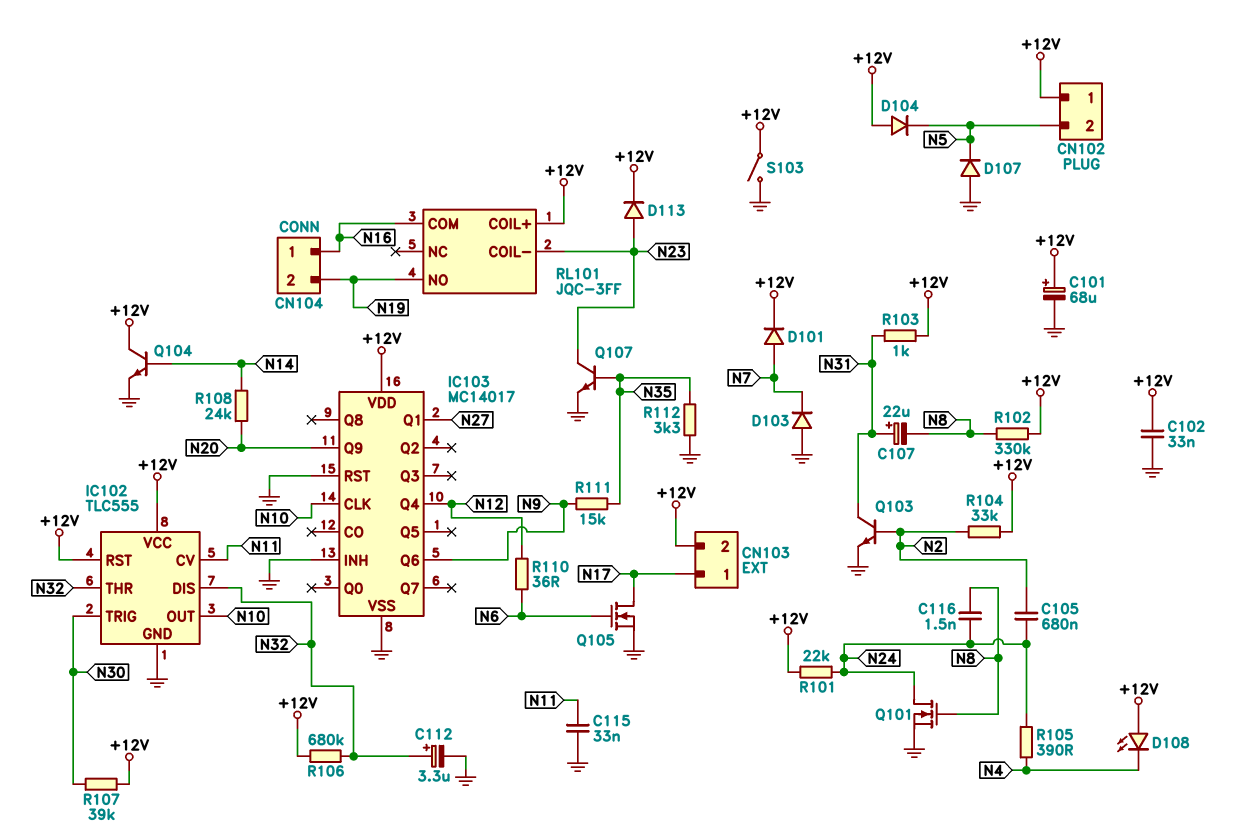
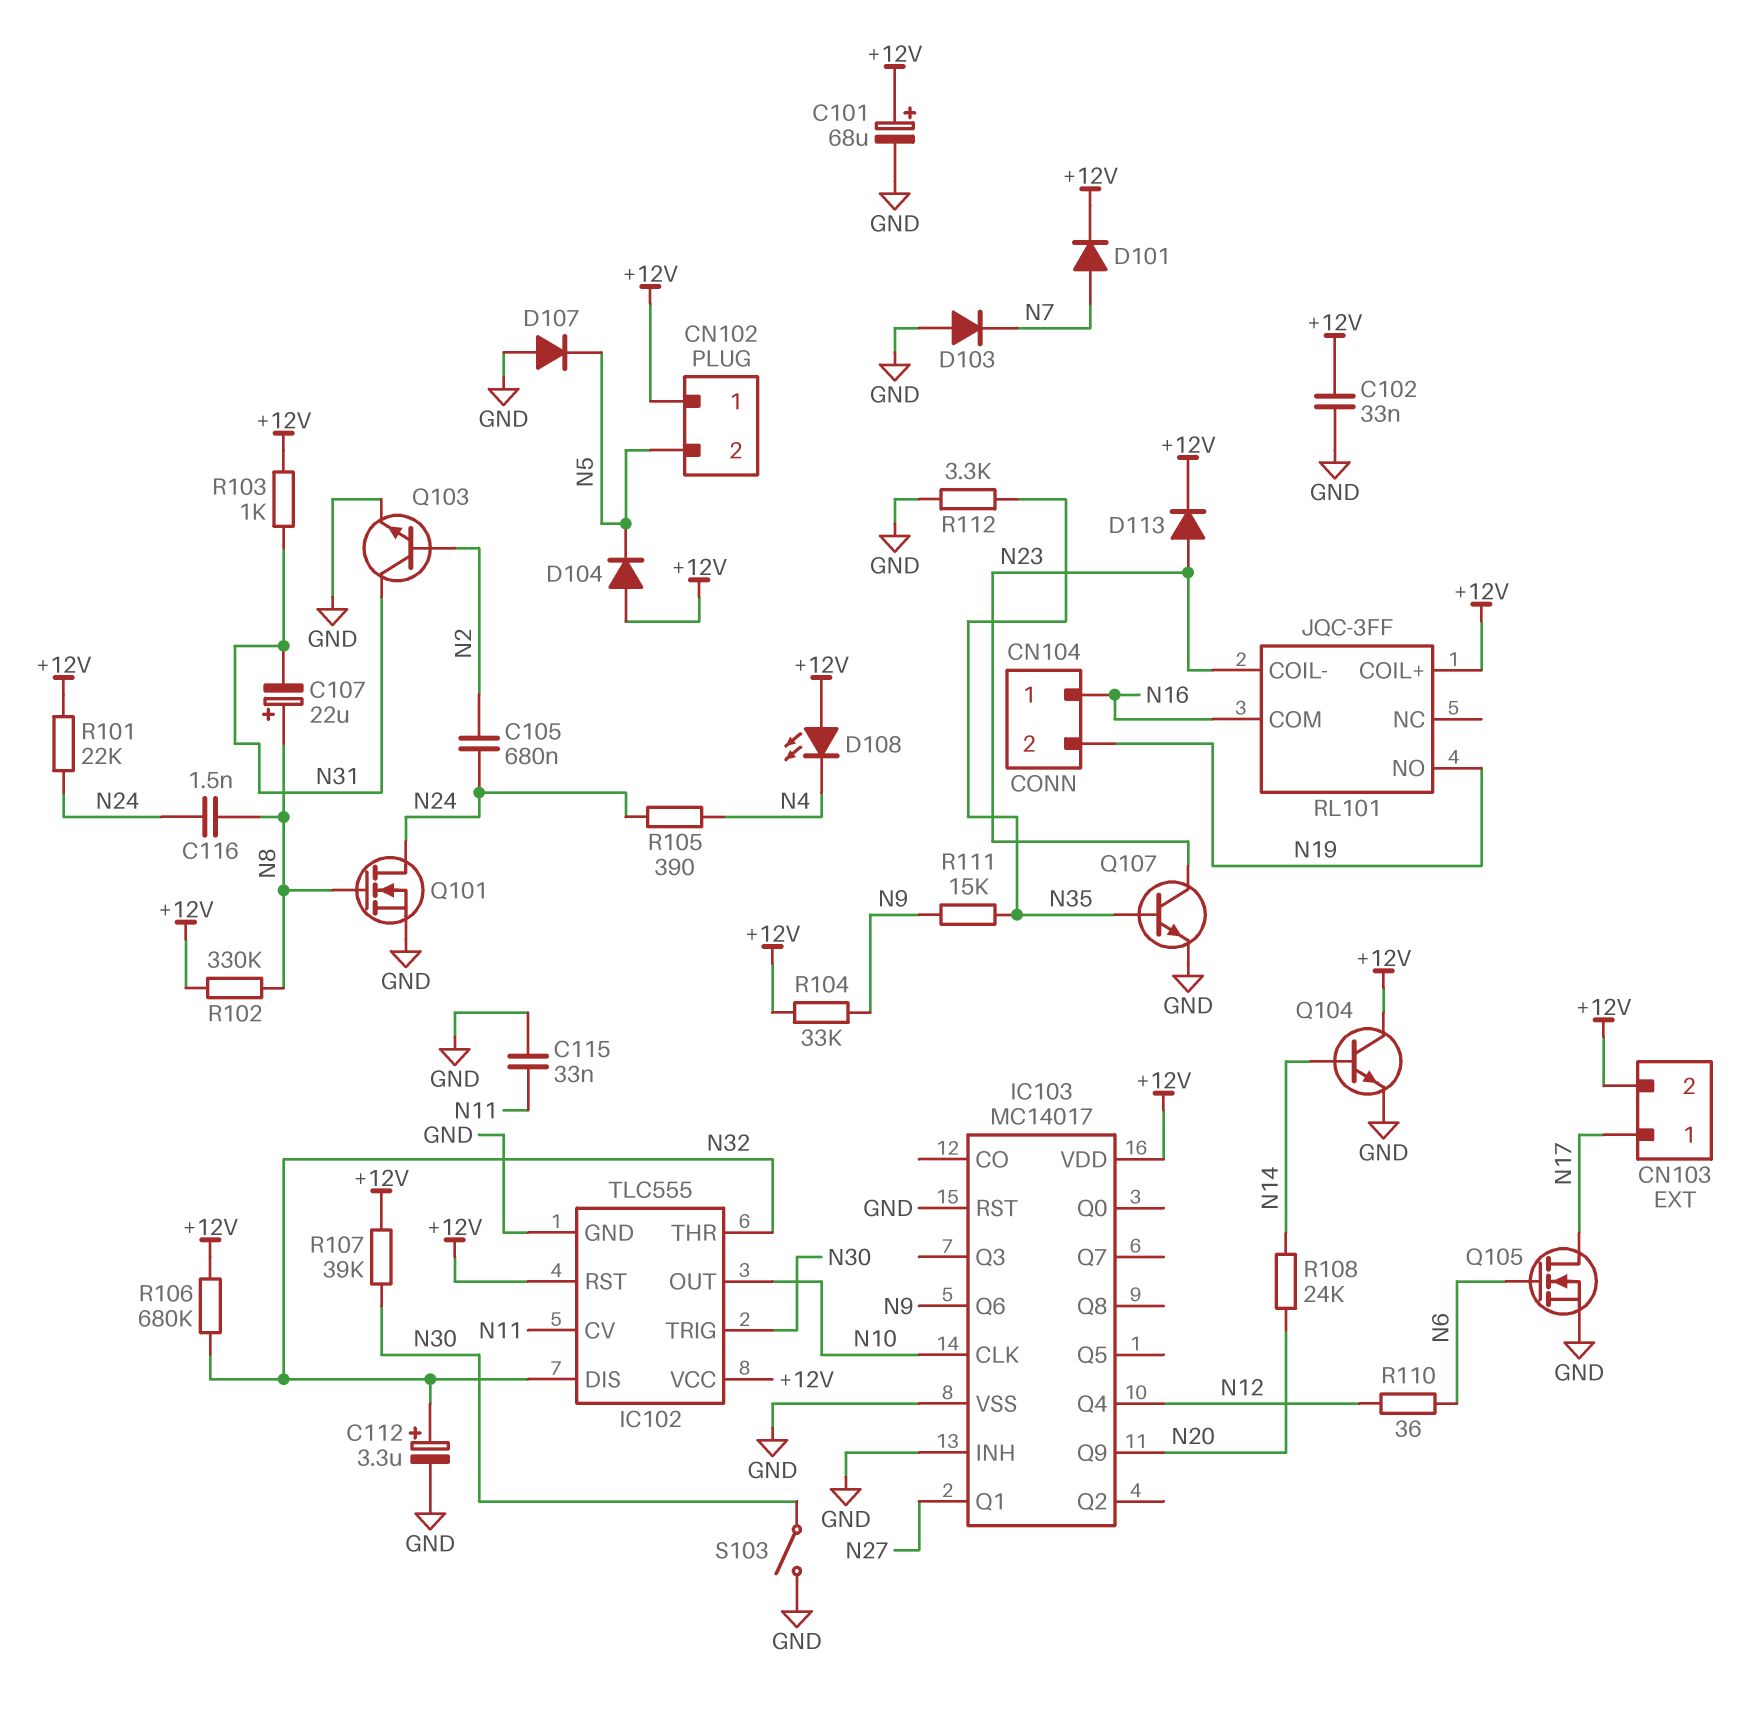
C107: 22uF (plus N31, minus N8) -> 22uF (plus N8, minus N31)
R104: 33k (+12V, N2) -> 33k (+12V, N9)
S103: switch (+12V, GND) -> switch (GND, N30)

